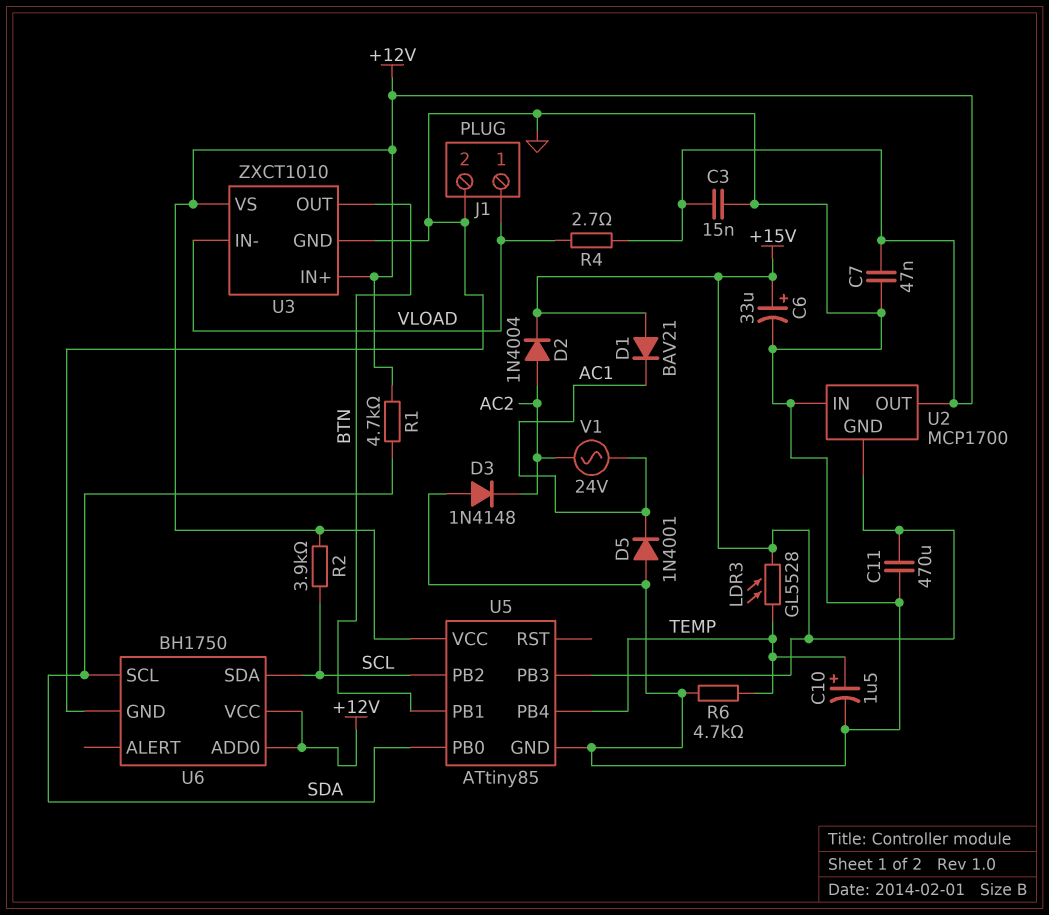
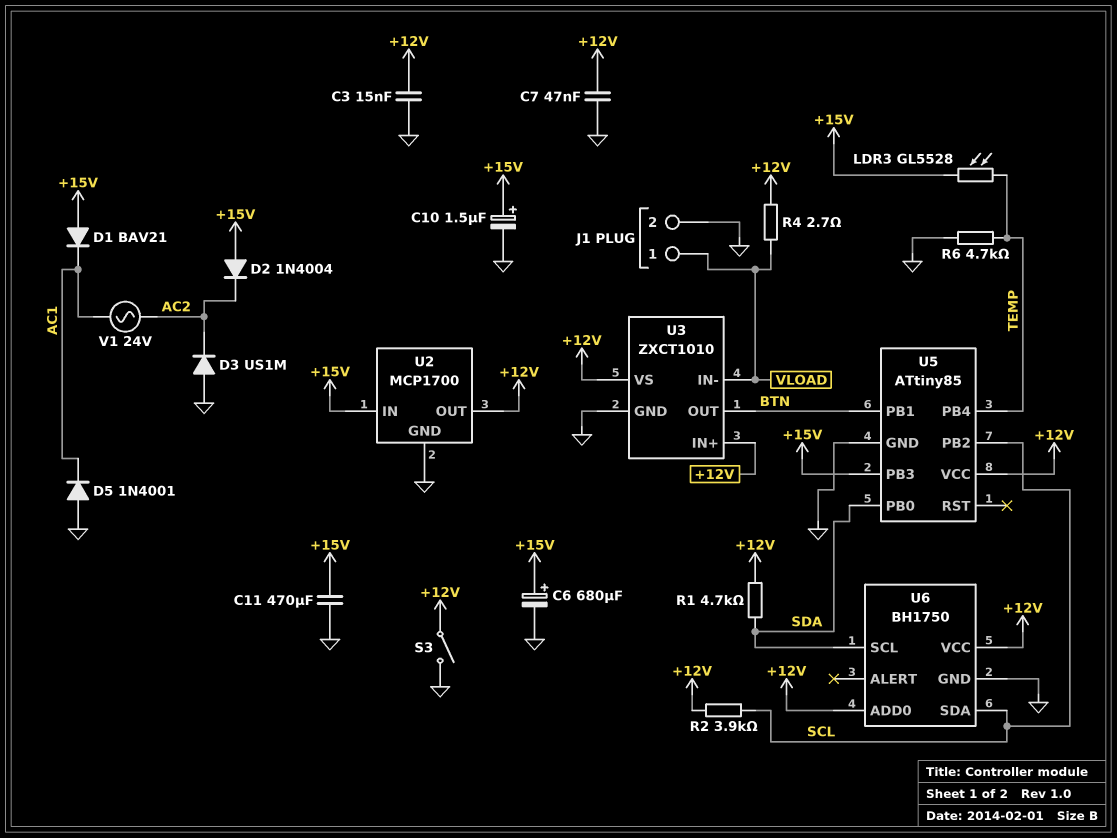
C6: 33uF (plus +15V, minus GND) -> 680uF (plus +15V, minus GND)
C10: 1.5uF (plus TEMP, minus GND) -> 1.5uF (plus +15V, minus GND)
D2: diode 1N4004 (A AC2, K +15V) -> diode 1N4004 (A +15V, K AC2)
D3: diode 1N4148 (A GND, K AC2) -> diode US1M (A GND, K AC2)
S3: none -> switch (+12V, GND)
U2 pin GND: +15V -> GND
U2 pin IN: GND -> +15V

